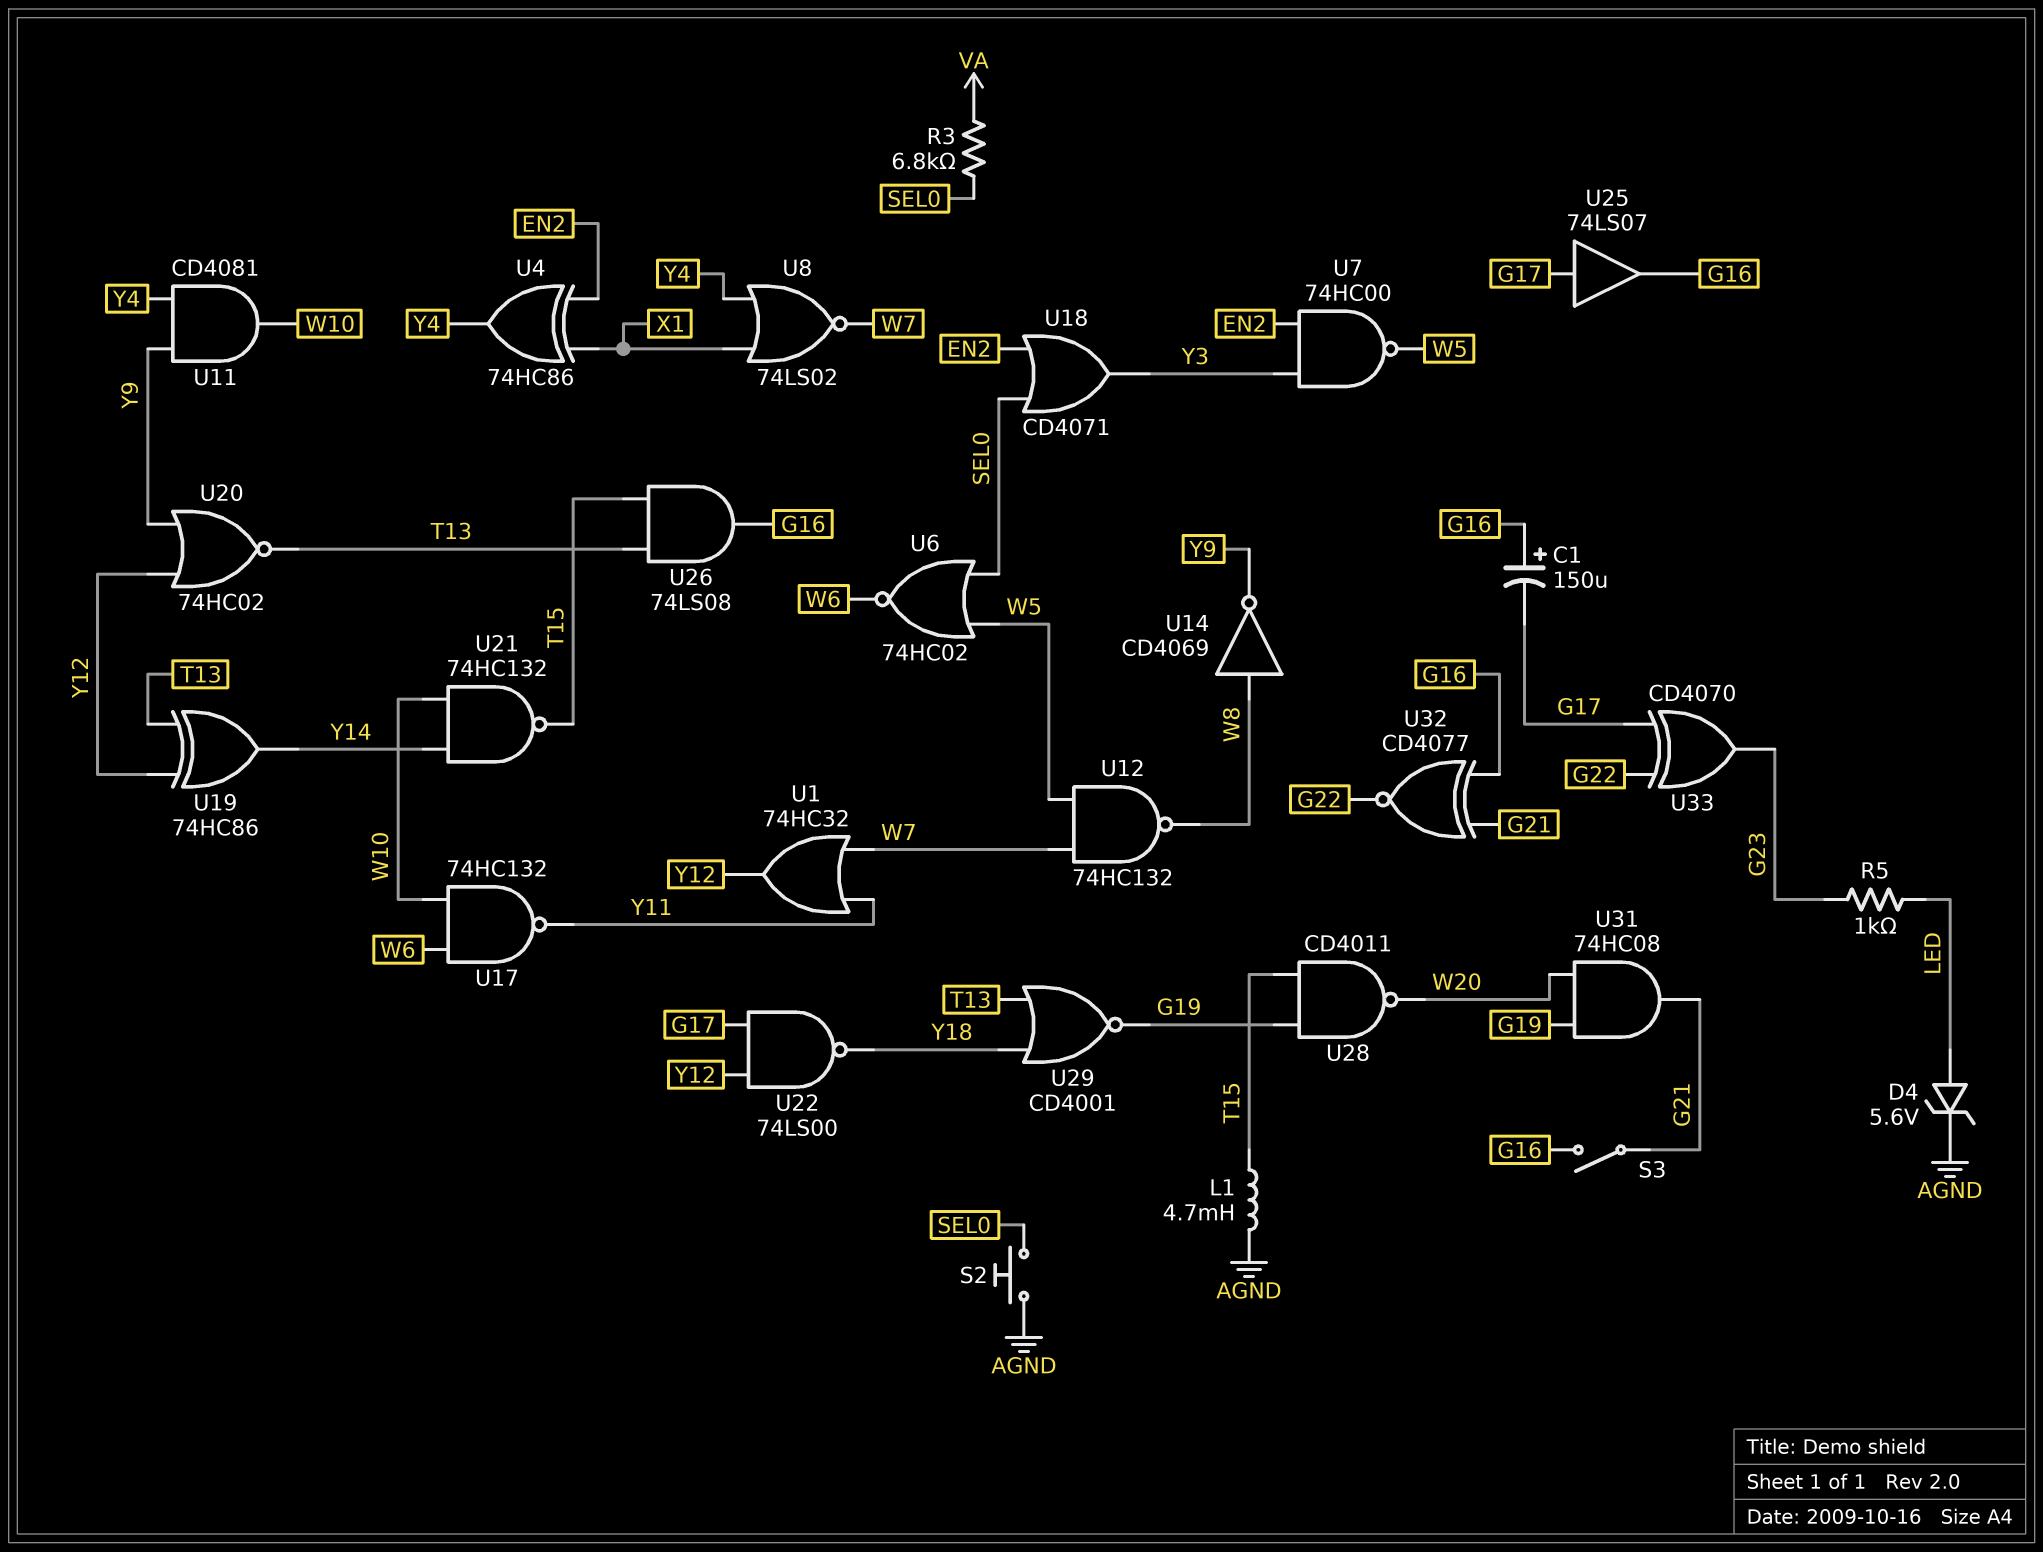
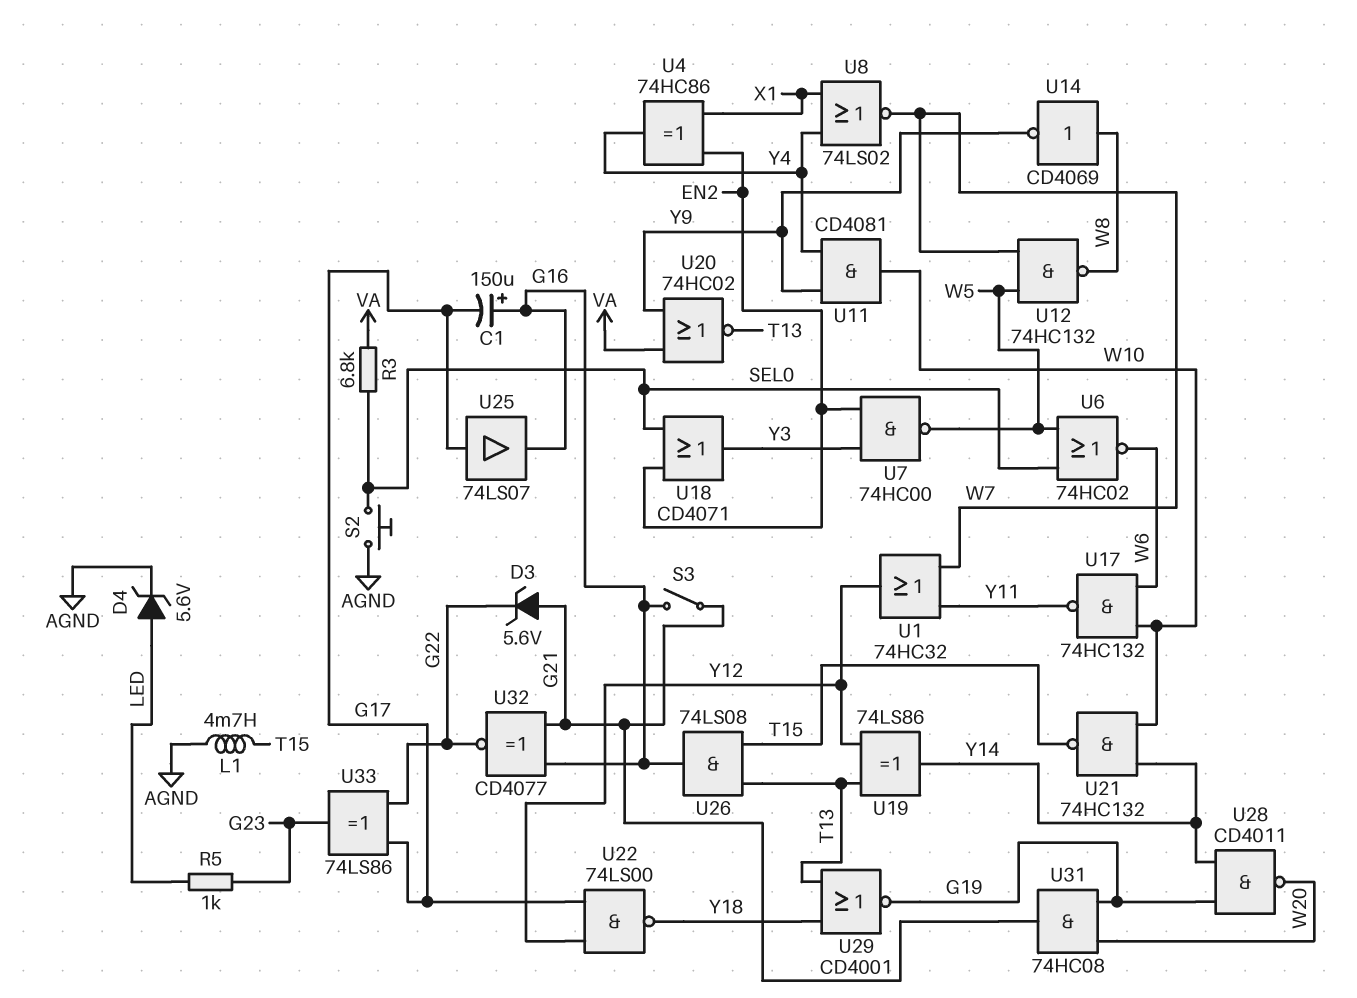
D3: none -> zener 5.6V (A G21, K G22)
U19: XOR 74HC86 (in T13, in Y12, out Y14) -> XOR 74LS86 (in T13, in Y12, out Y14)
U20: NOR 74HC02 (in Y9, in Y12, out T13) -> NOR 74HC02 (in VA, in Y9, out T13)
U28: NAND CD4011 (in G19, in T15, out W20) -> NAND CD4011 (in G19, in Y14, out W20)
U33: XOR CD4070 (in G17, in G22, out G23) -> XOR 74LS86 (in G17, in G22, out G23)

